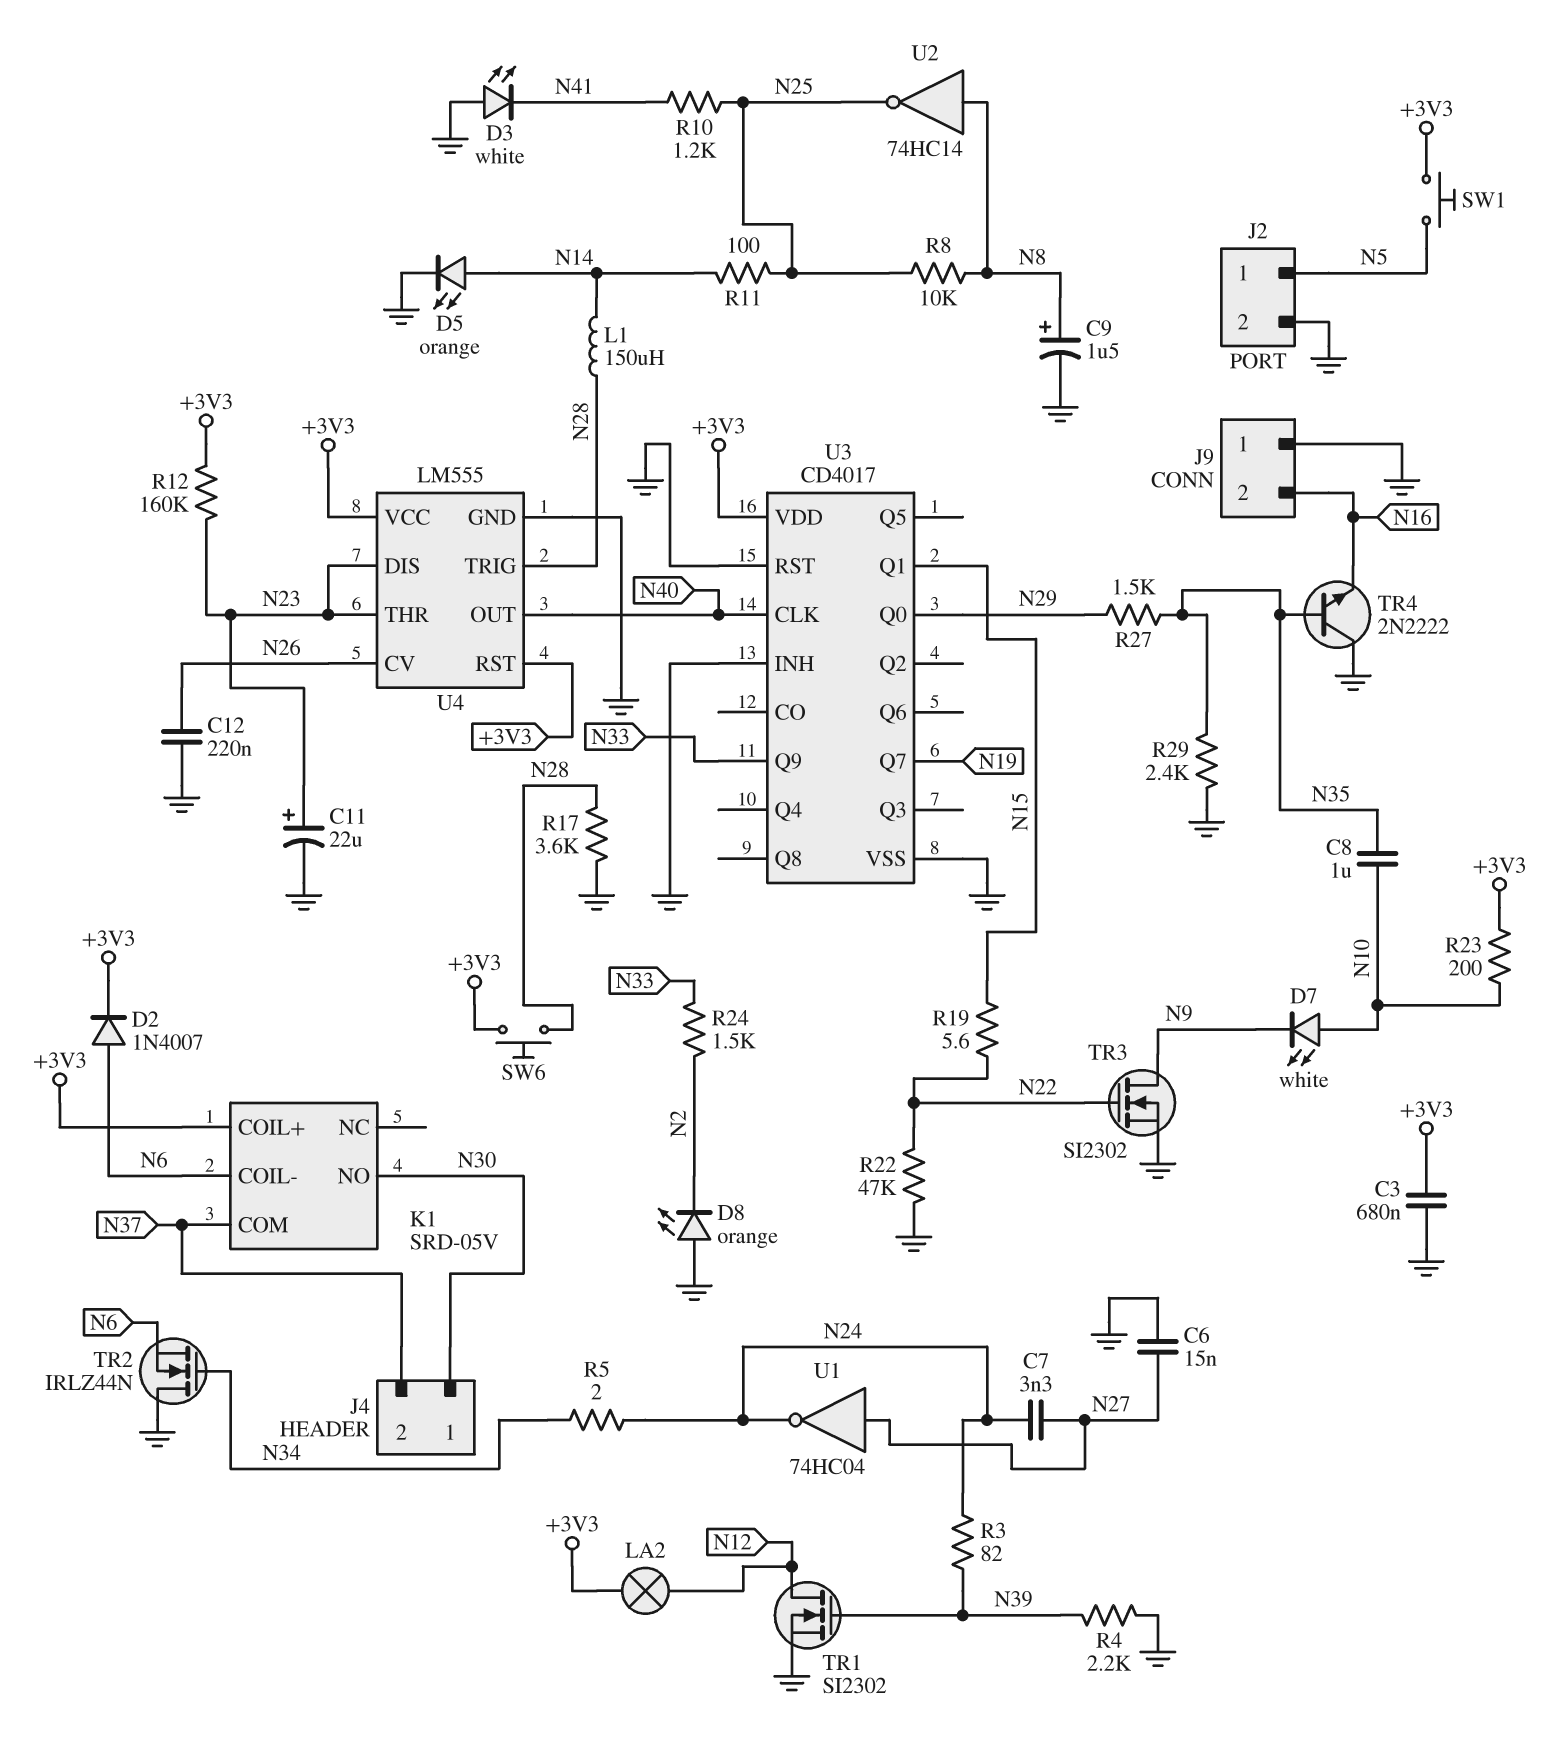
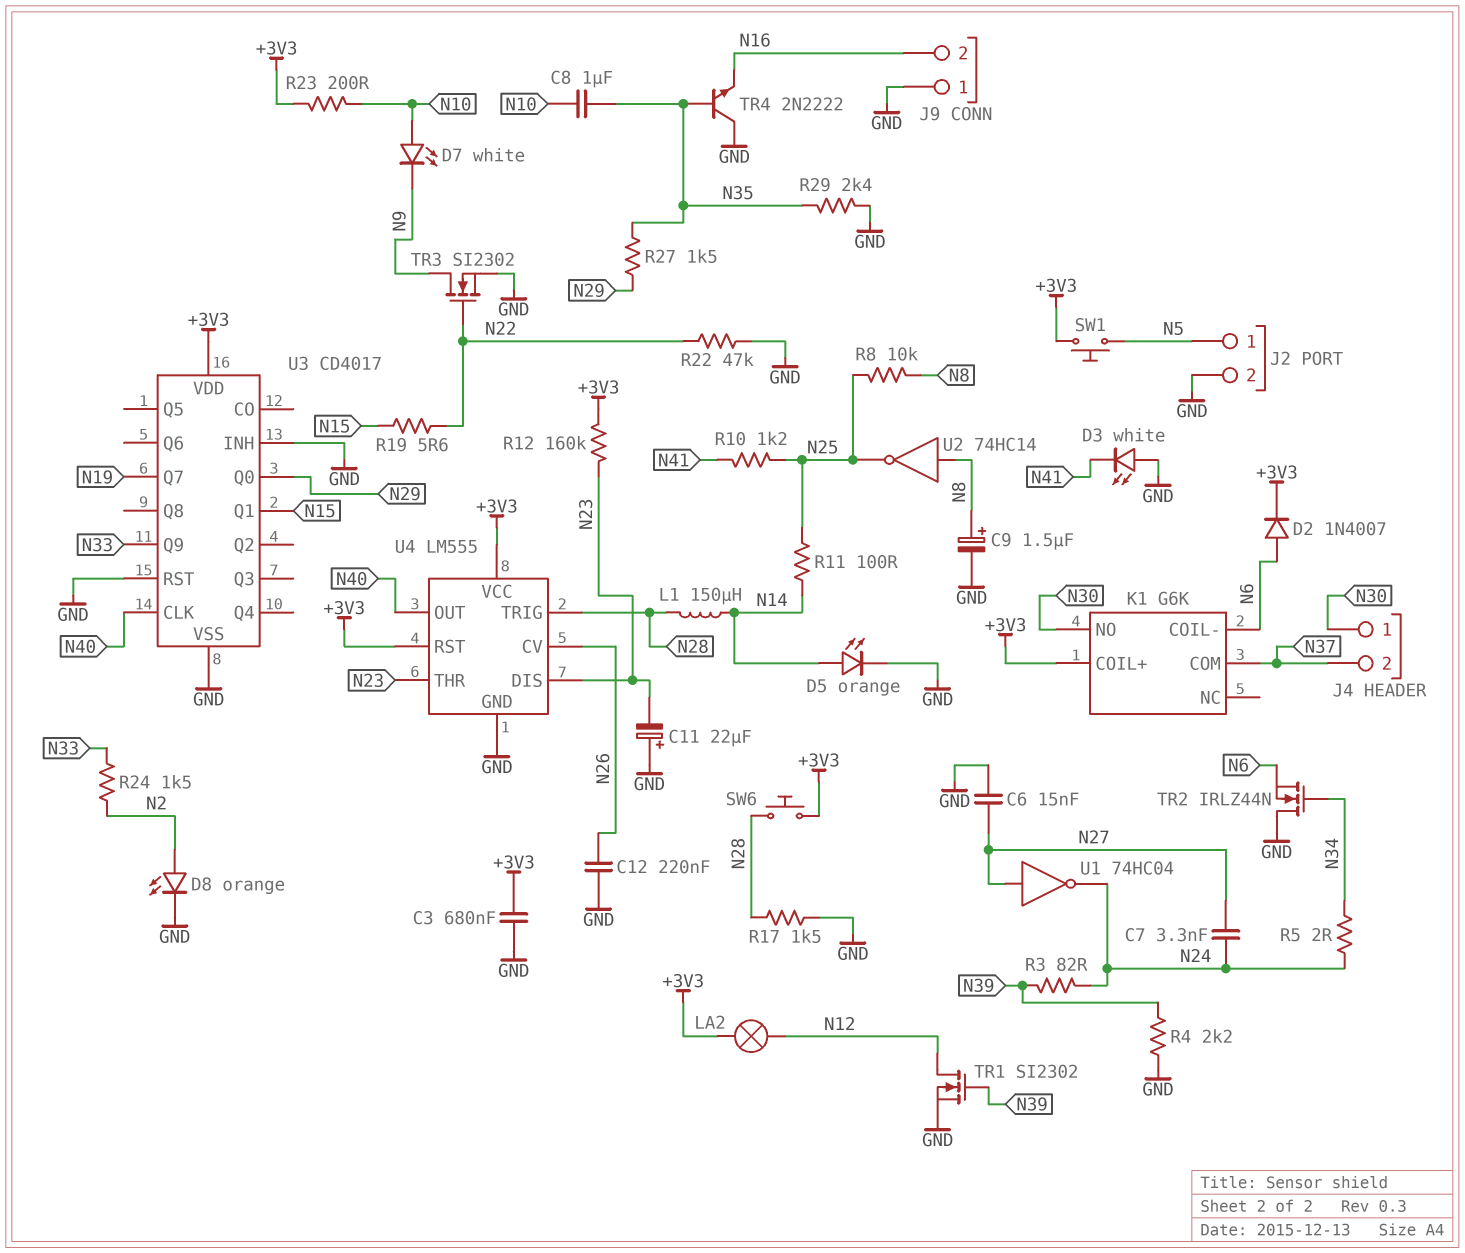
C11: 22uF (plus N23, minus GND) -> 22uF (plus GND, minus N23)
D8: LED orange (A GND, K N2) -> LED orange (A N2, K GND)
K1: SRD-05V -> G6K
R17: 3.6k (GND, N28) -> 1.5k (GND, N28)

